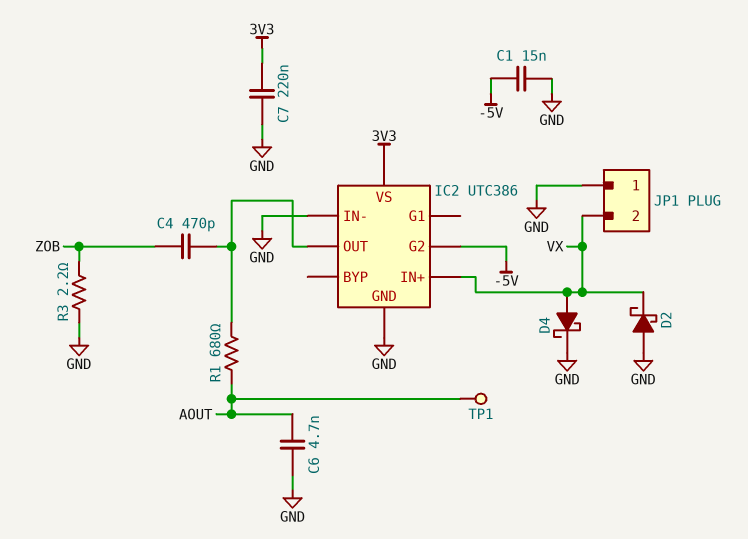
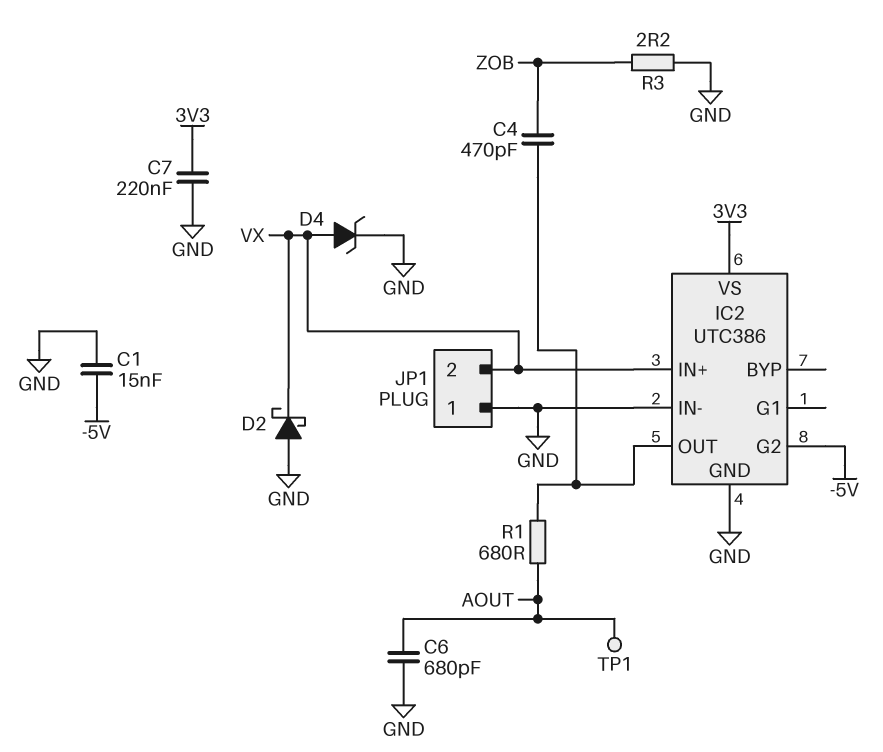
C6: 4.7nF (AOUT, GND) -> 680pF (AOUT, GND)
D4: schottky (A VX, K GND) -> zener (A VX, K GND)

